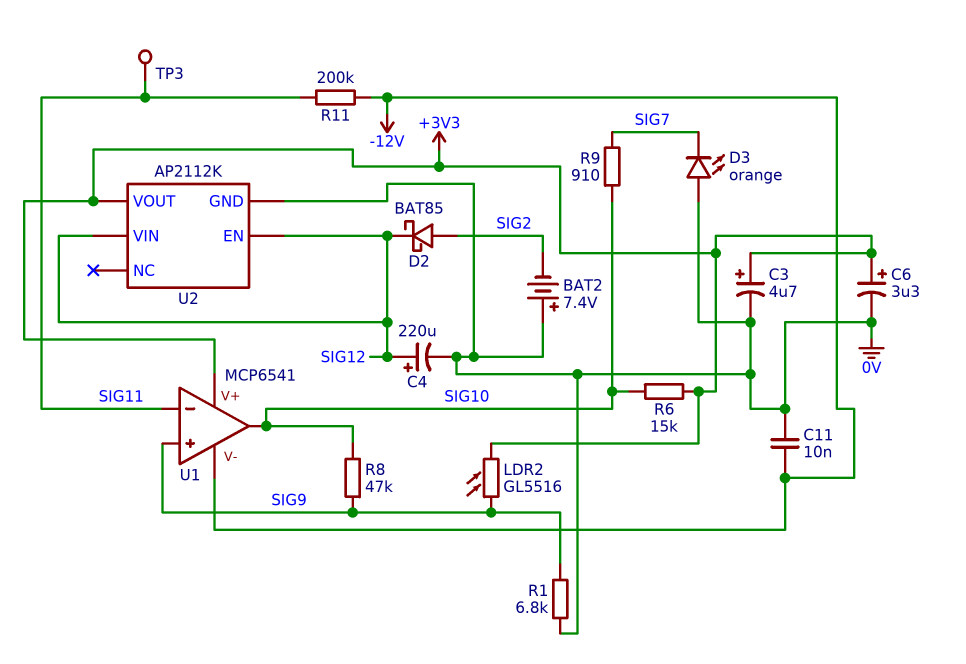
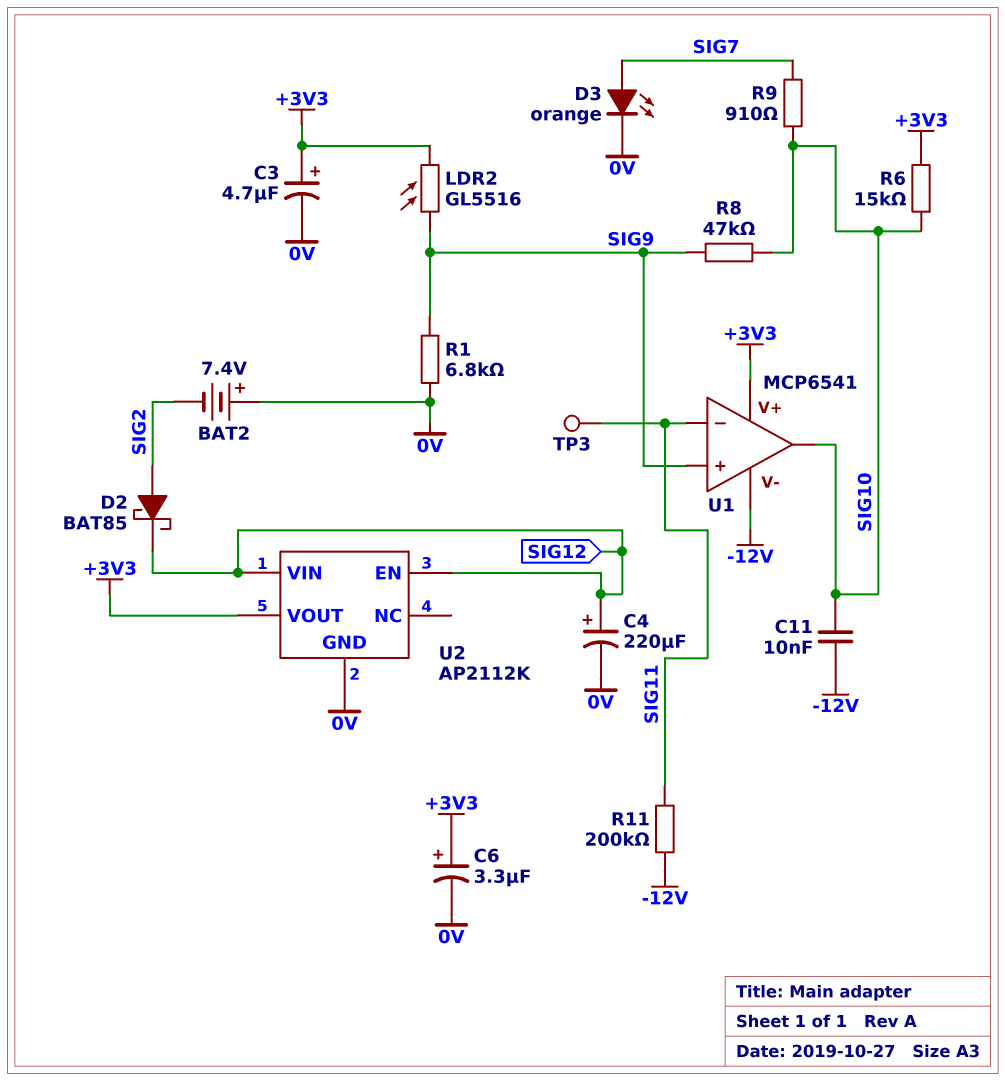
C11: 10nF (-12V, 0V) -> 10nF (-12V, SIG10)
D3: LED orange (A 0V, K SIG7) -> LED orange (A SIG7, K 0V)

